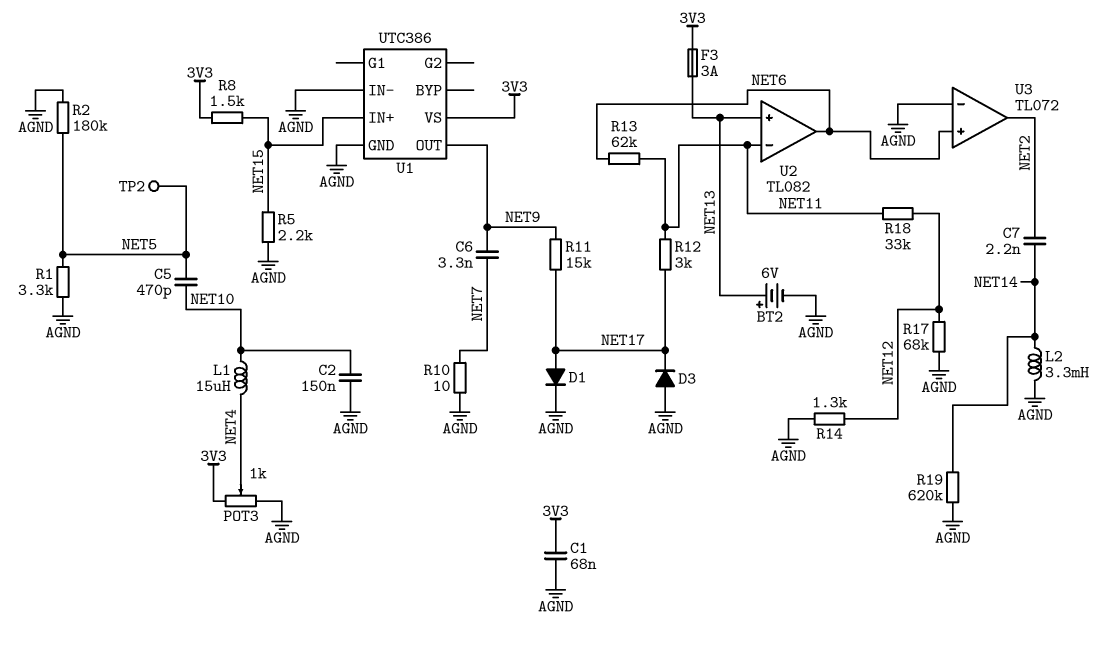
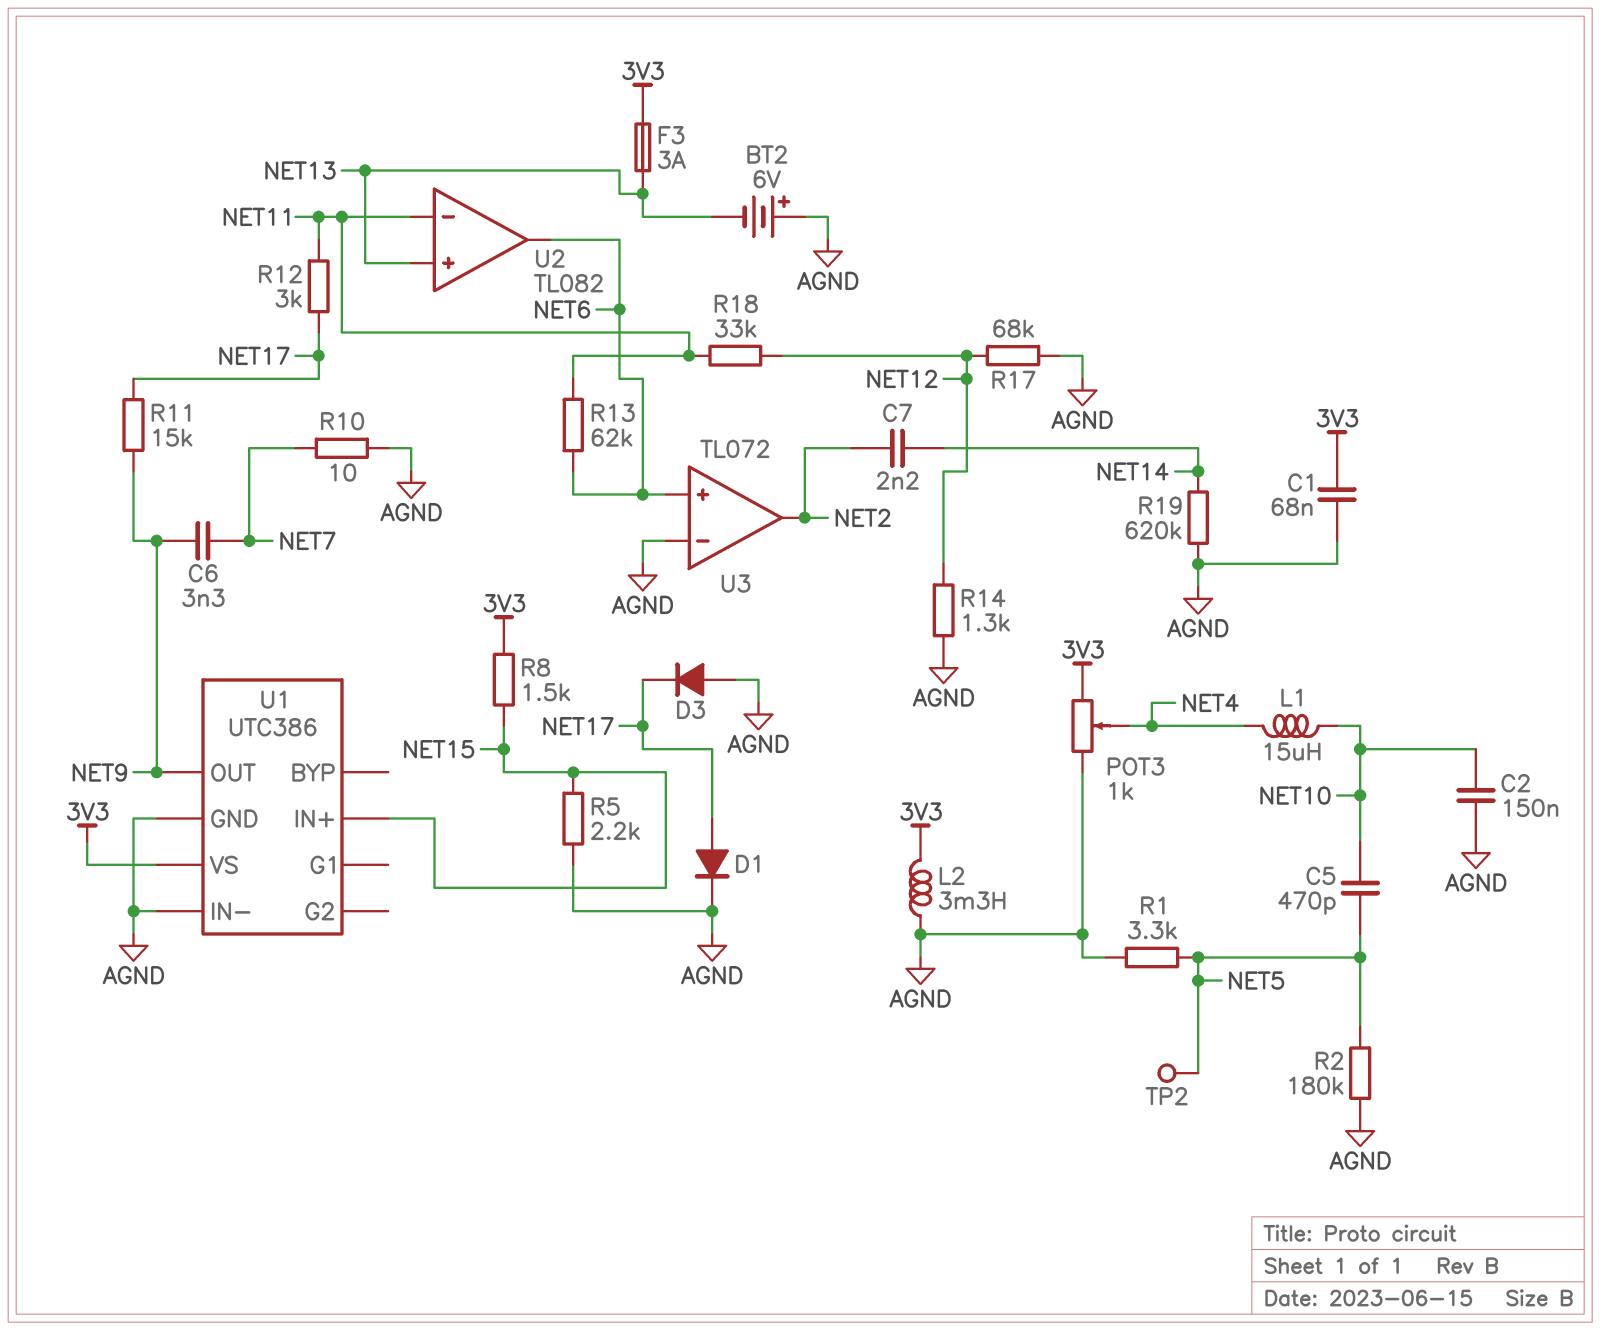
BT2: 6V (plus NET13, minus AGND) -> 6V (plus AGND, minus NET13)
L2: 3.3mH (AGND, NET14) -> 3.3mH (3V3, AGND)

